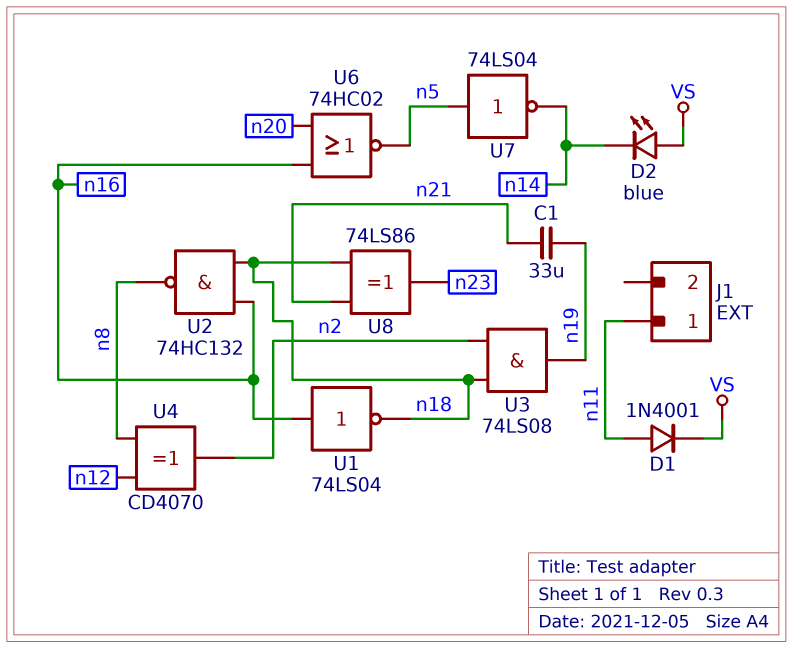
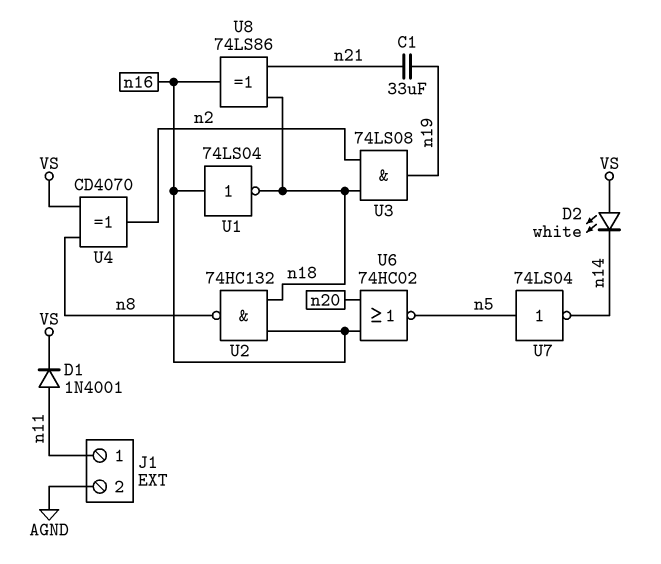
D2: LED blue (A VS, K n14) -> LED white (A VS, K n14)
J1 pin 2: none -> AGND
U4: XOR CD4070 (in n8, in n12, out n2) -> XOR CD4070 (in VS, in n8, out n2)
U8: XOR 74LS86 (in n18, in n21, out n23) -> XOR 74LS86 (in n18, in n21, out n16)

